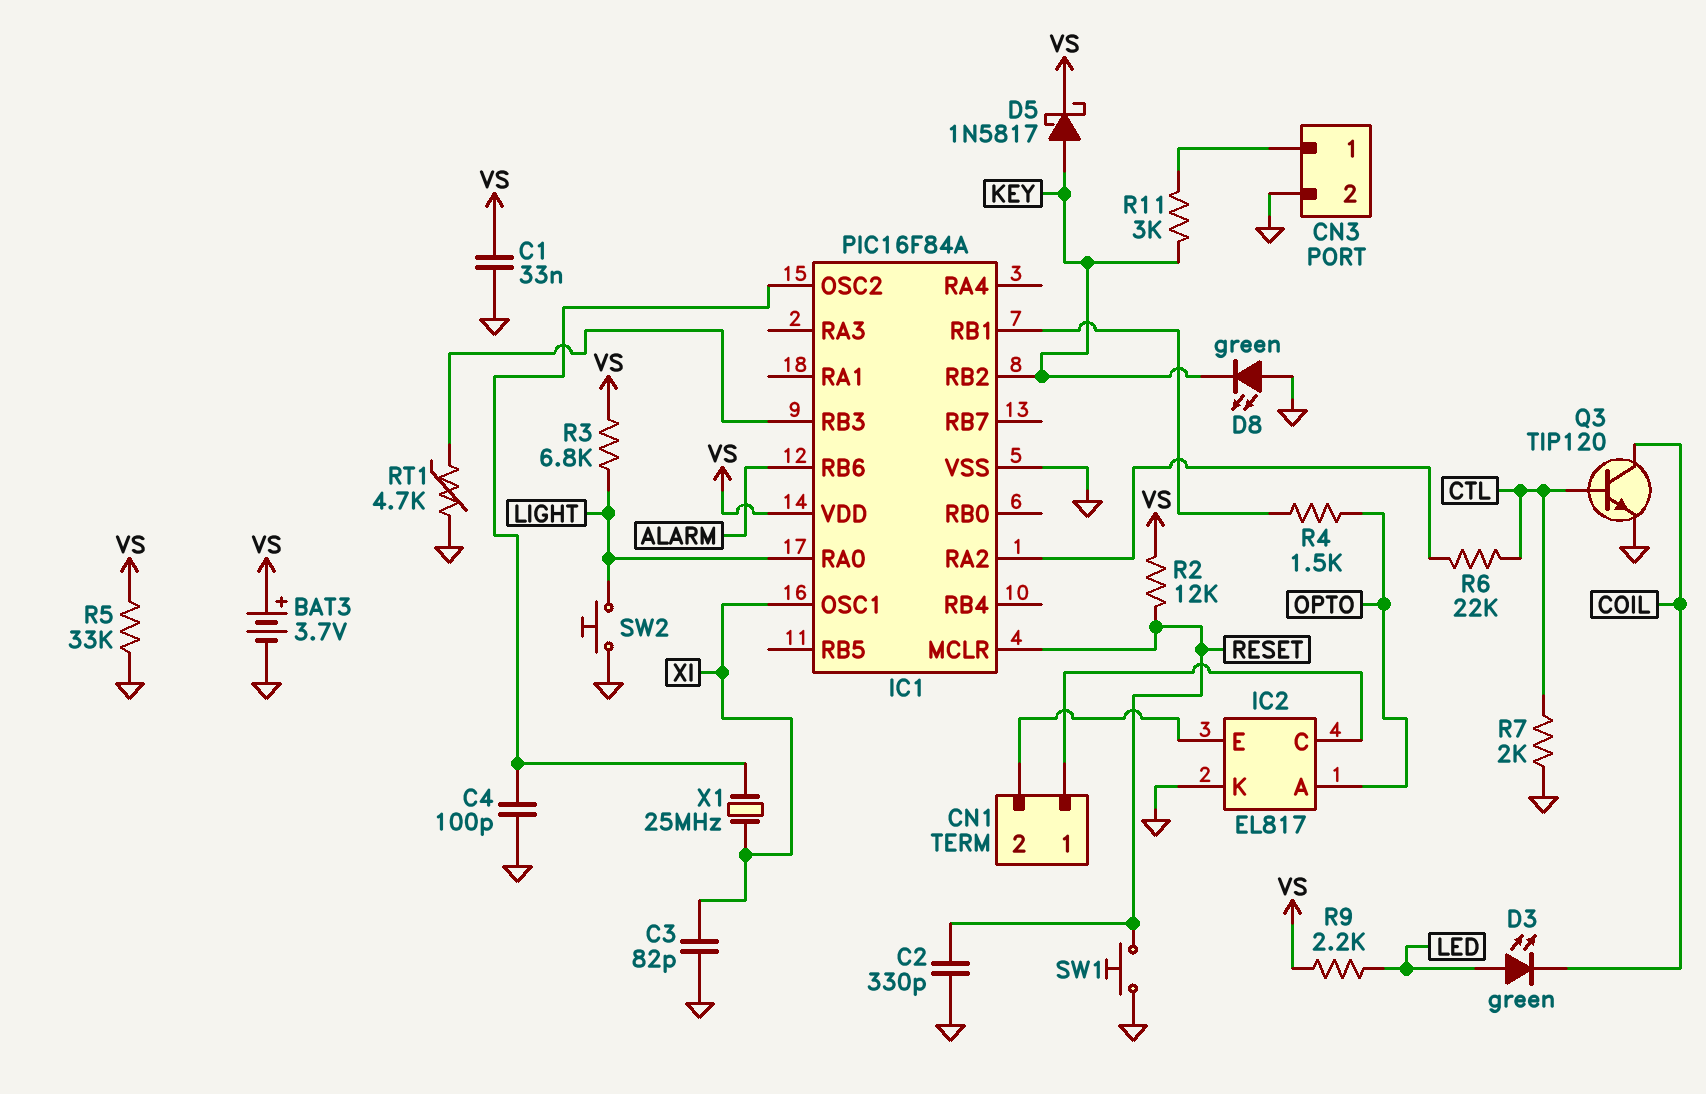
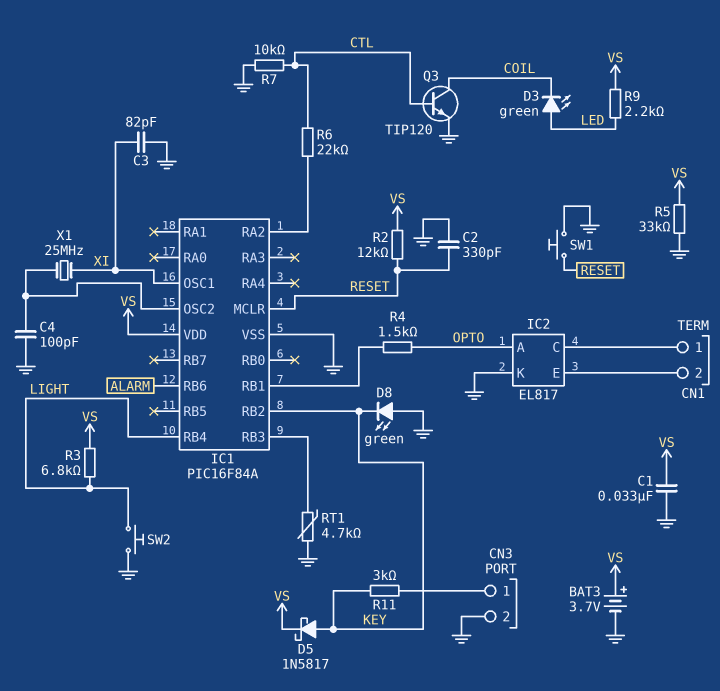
IC1 pin RA0: LIGHT -> none
IC1 pin RB4: none -> LIGHT
R7: 2k (CTL, GND) -> 10k (CTL, GND)

